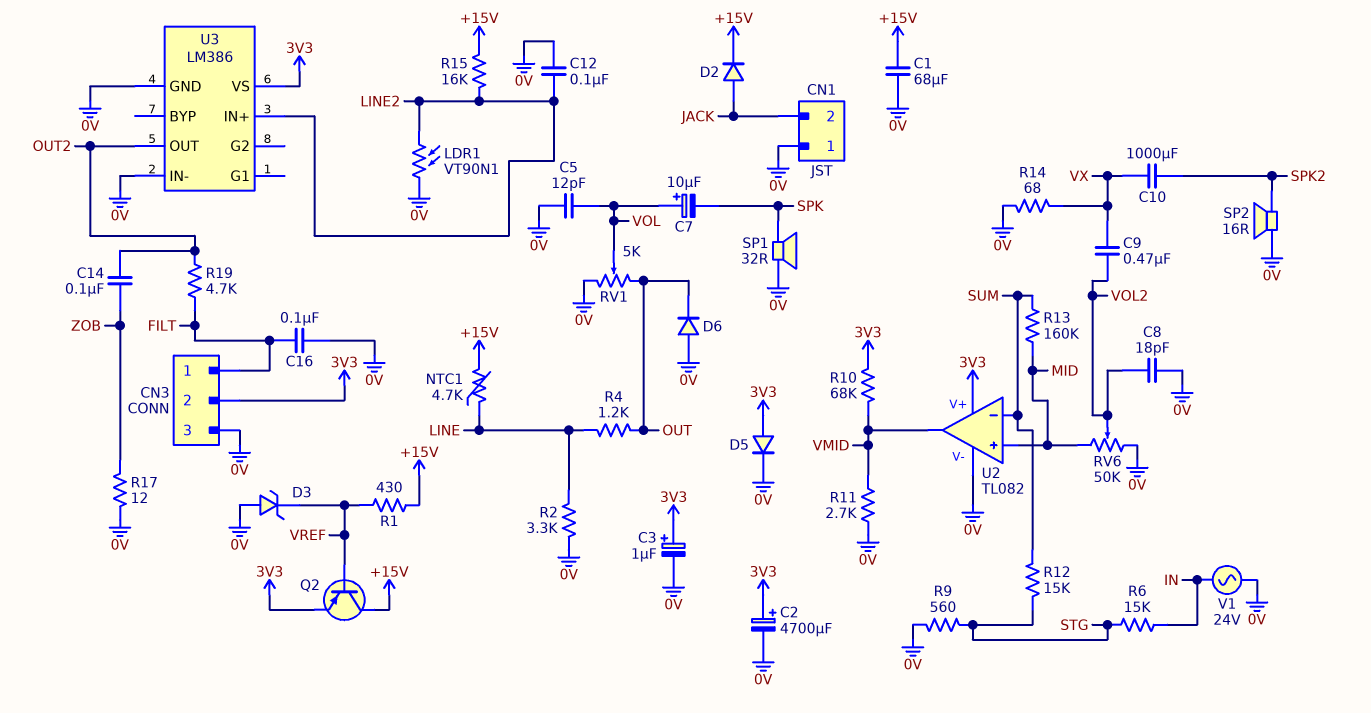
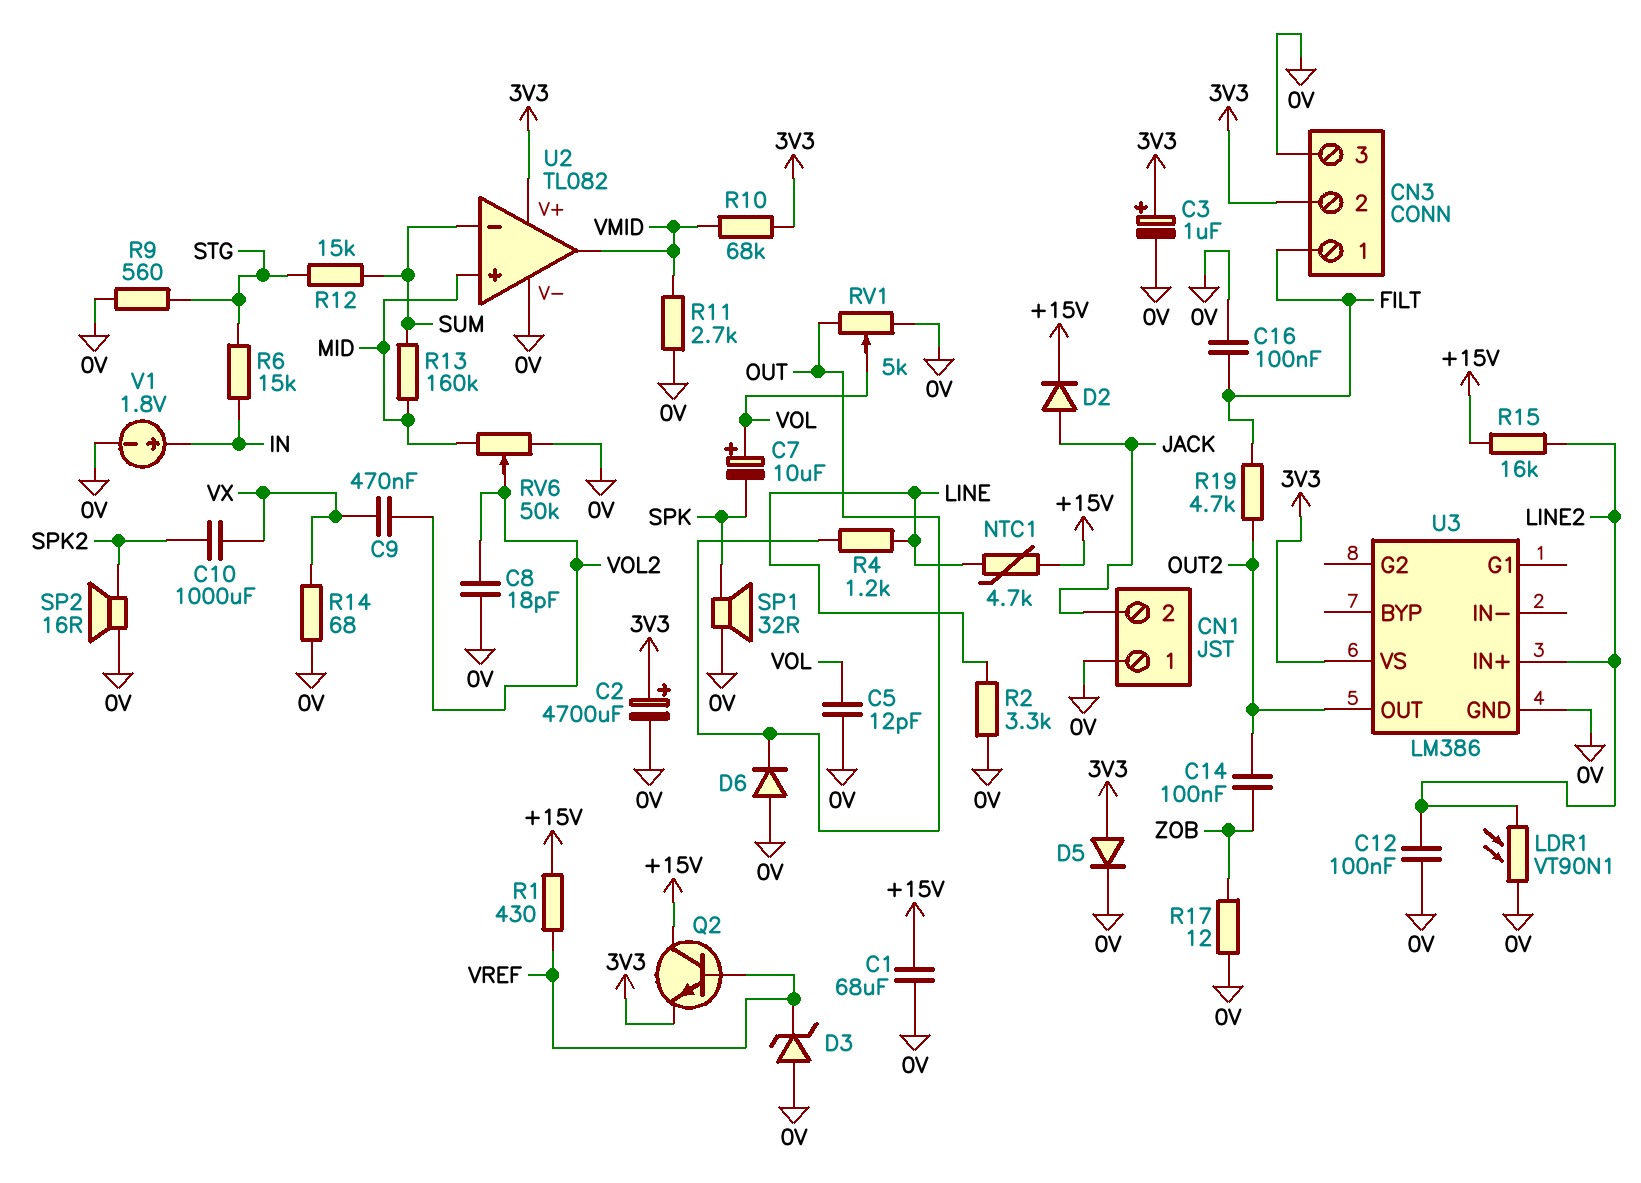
Q2: PNP (B VREF, C +15V, E 3V3) -> NPN (B VREF, C +15V, E 3V3)
U3 pin IN-: 0V -> none
V1: AC 24V (0V, IN) -> 1.8V (plus IN, minus 0V)

